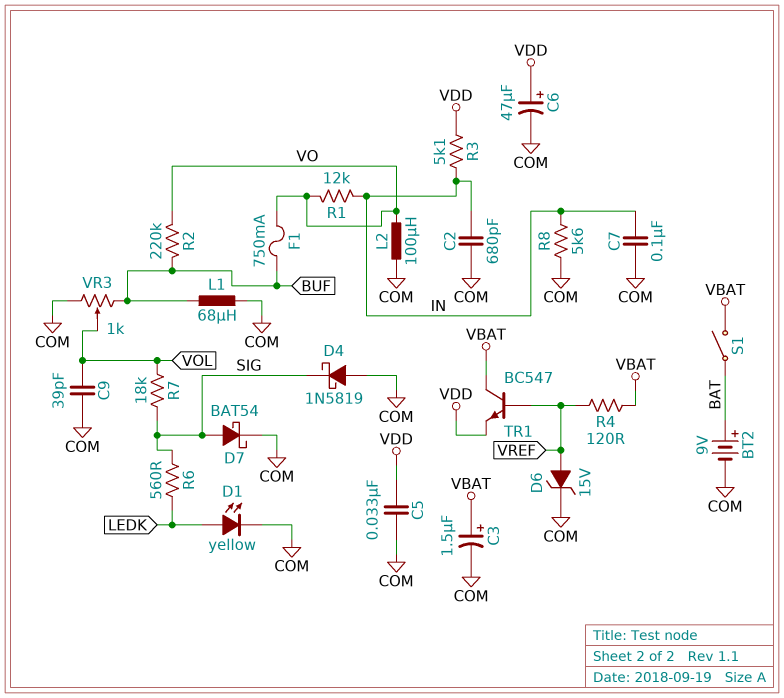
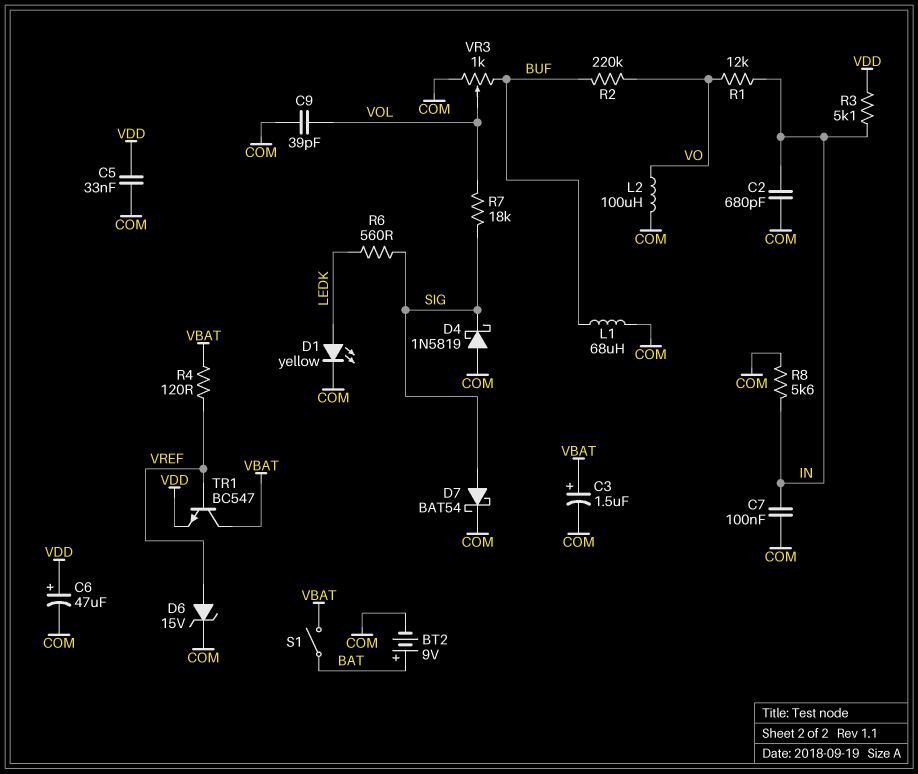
F1: 750mA (BUF, VO) -> none

